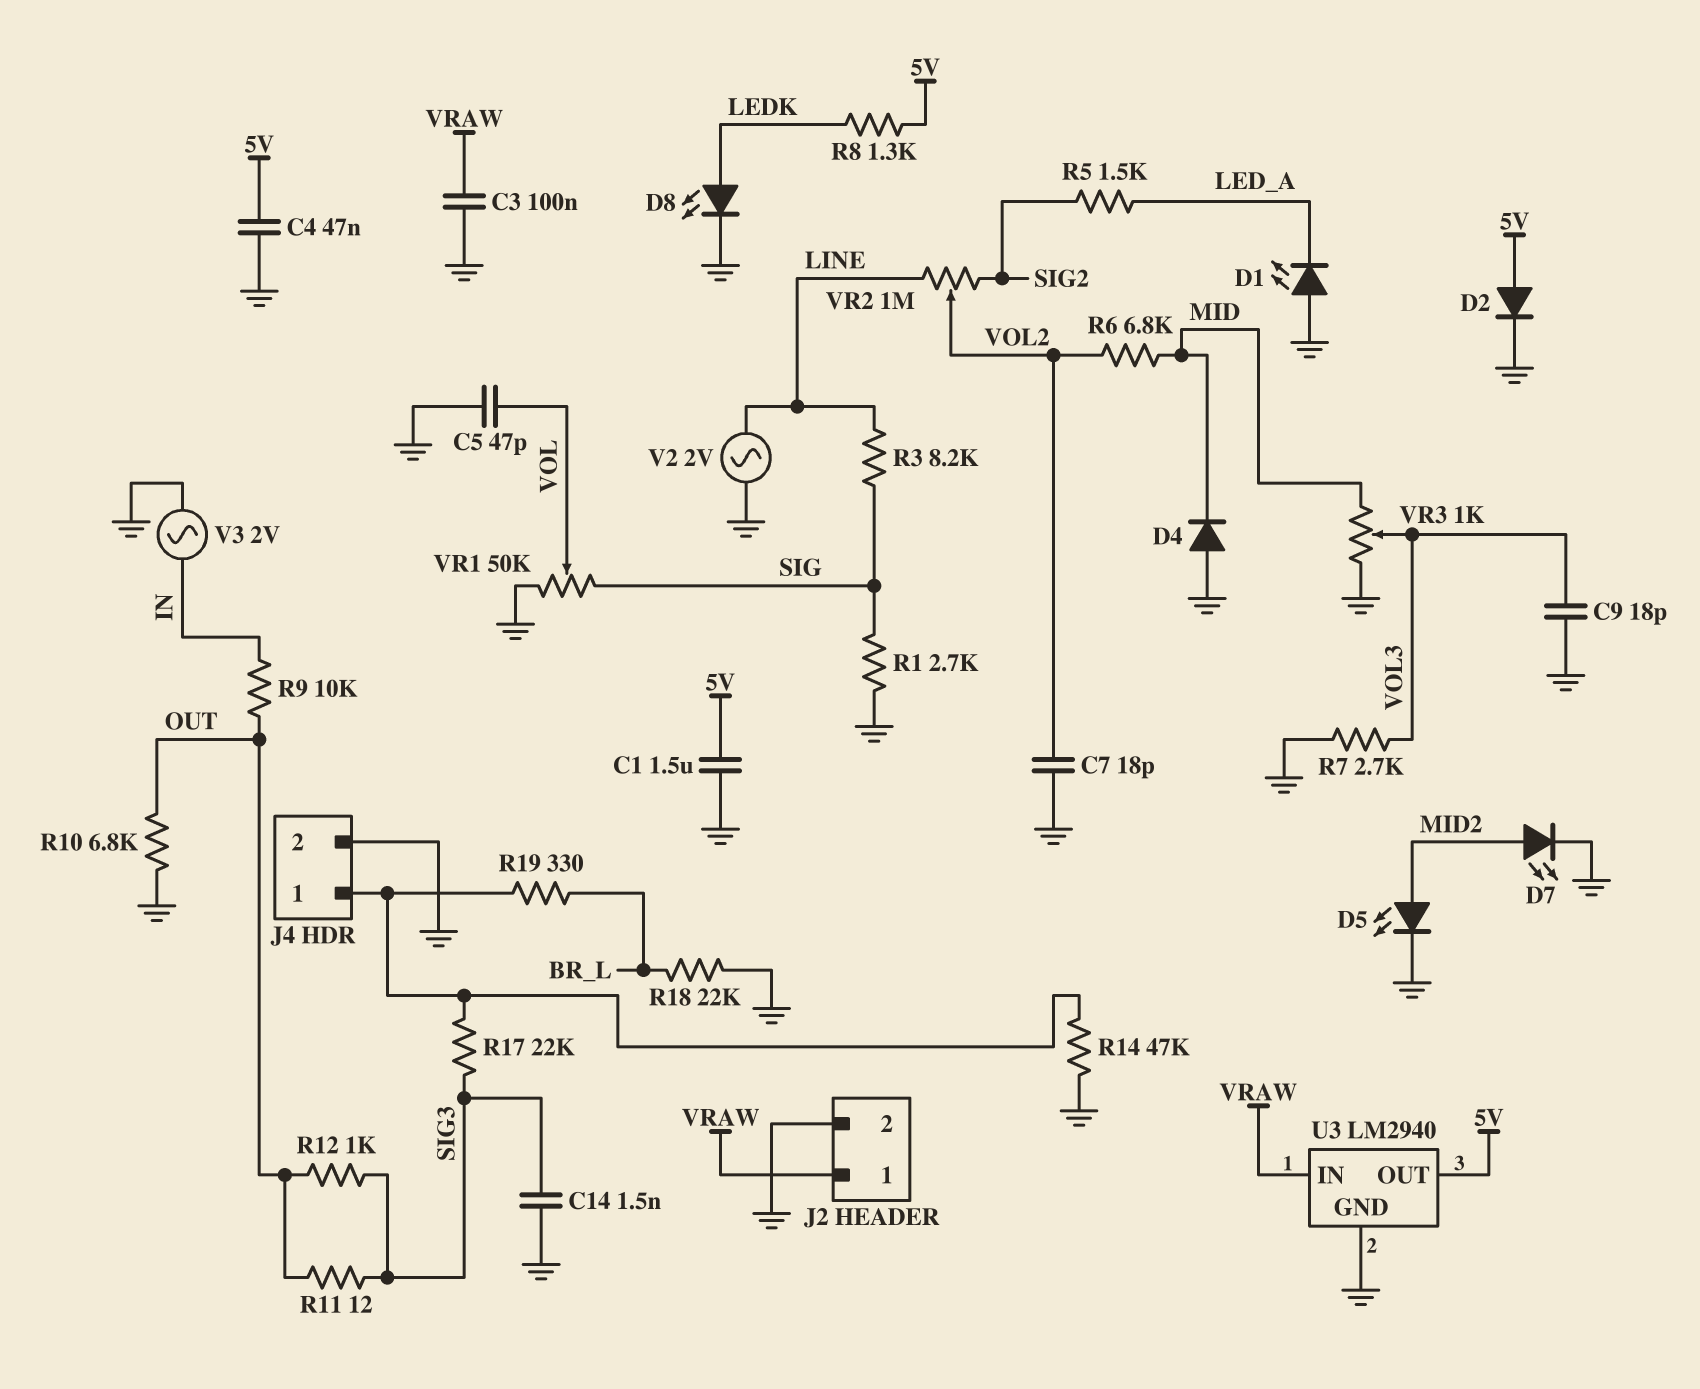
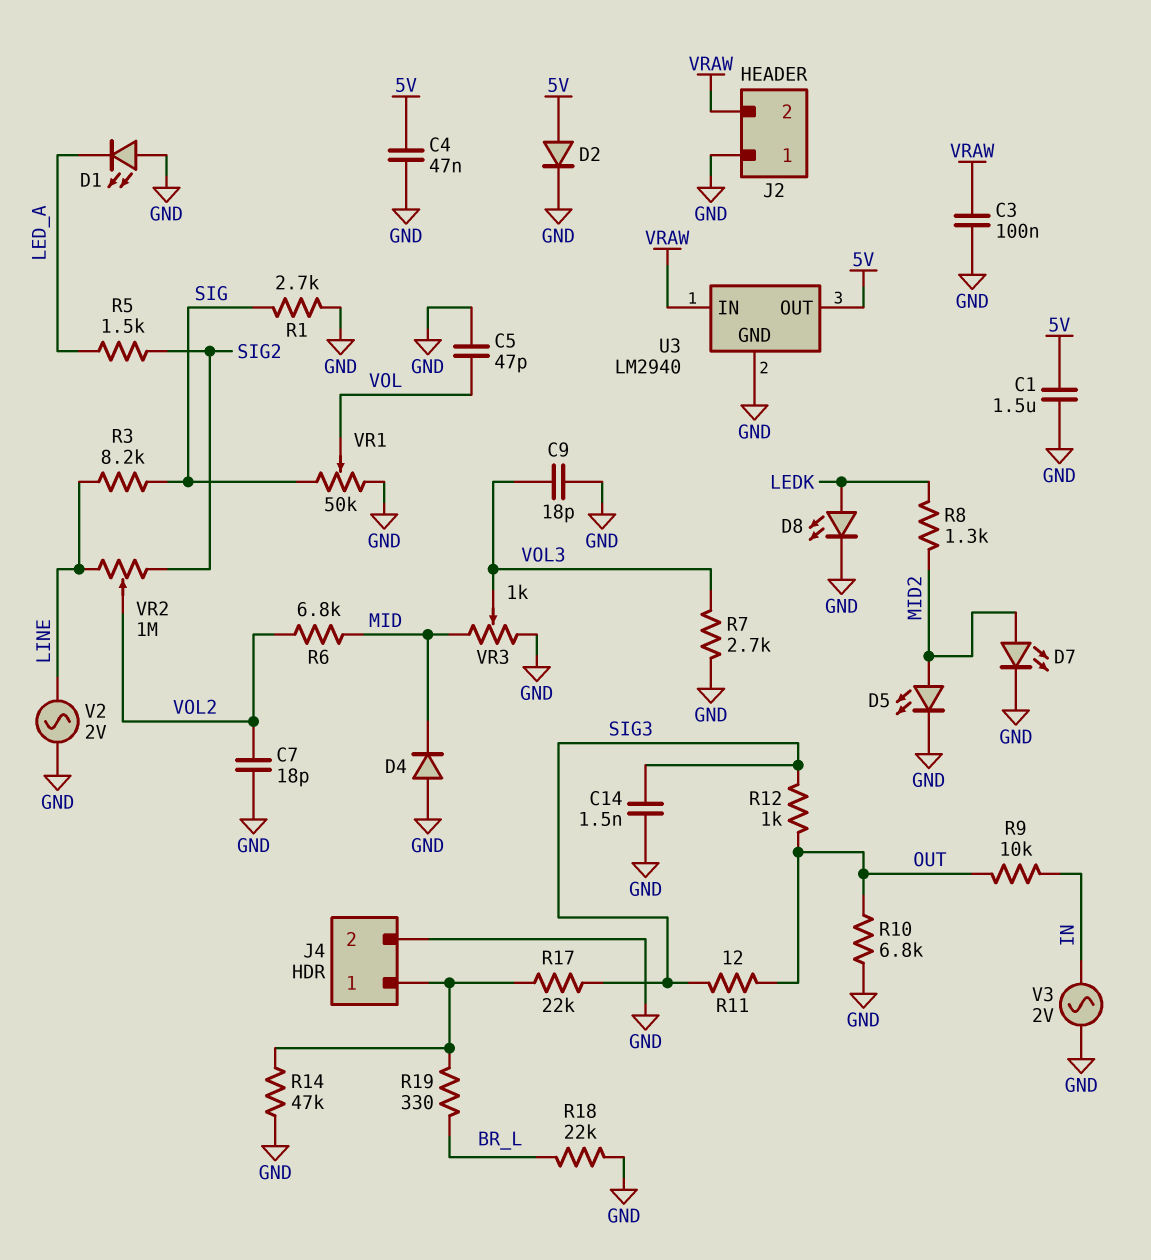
J2 pin 1: VRAW -> GND
J2 pin 2: GND -> VRAW
R8: 1.3k (5V, LEDK) -> 1.3k (LEDK, MID2)

